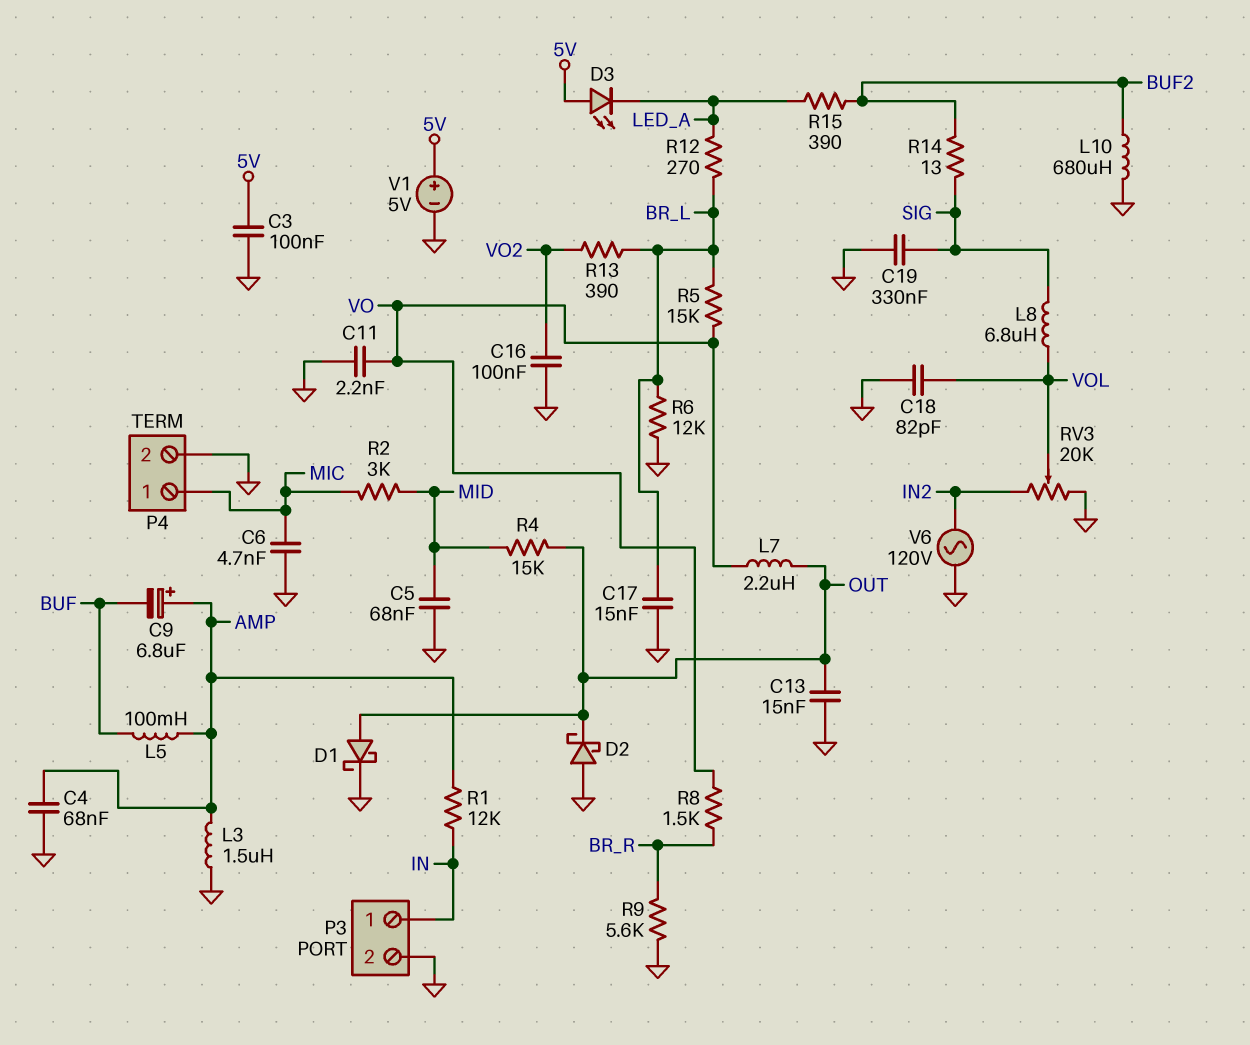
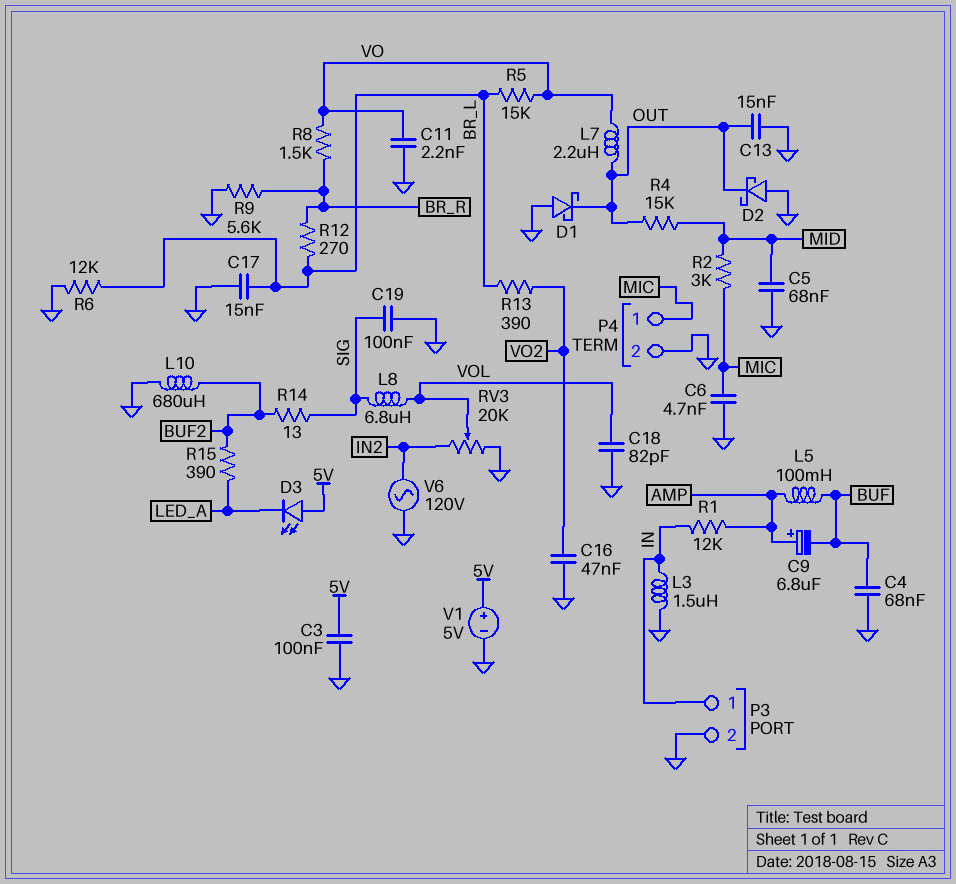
C4: 68nF (AMP, GND) -> 68nF (BUF, GND)
C16: 100nF (GND, VO2) -> 47nF (GND, VO2)
C19: 330nF (GND, SIG) -> 100nF (GND, SIG)
D1: schottky (A OUT, K GND) -> schottky (A GND, K OUT)
L3: 1.5uH (AMP, GND) -> 1.5uH (GND, IN)
R12: 270 (BR_L, LED_A) -> 270 (BR_L, BR_R)

